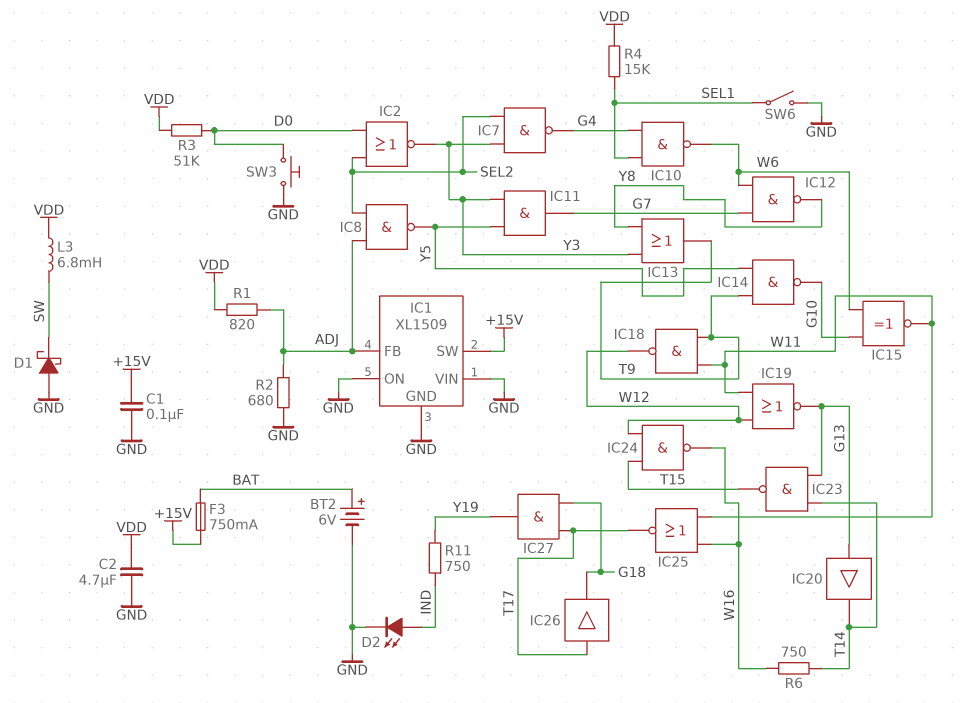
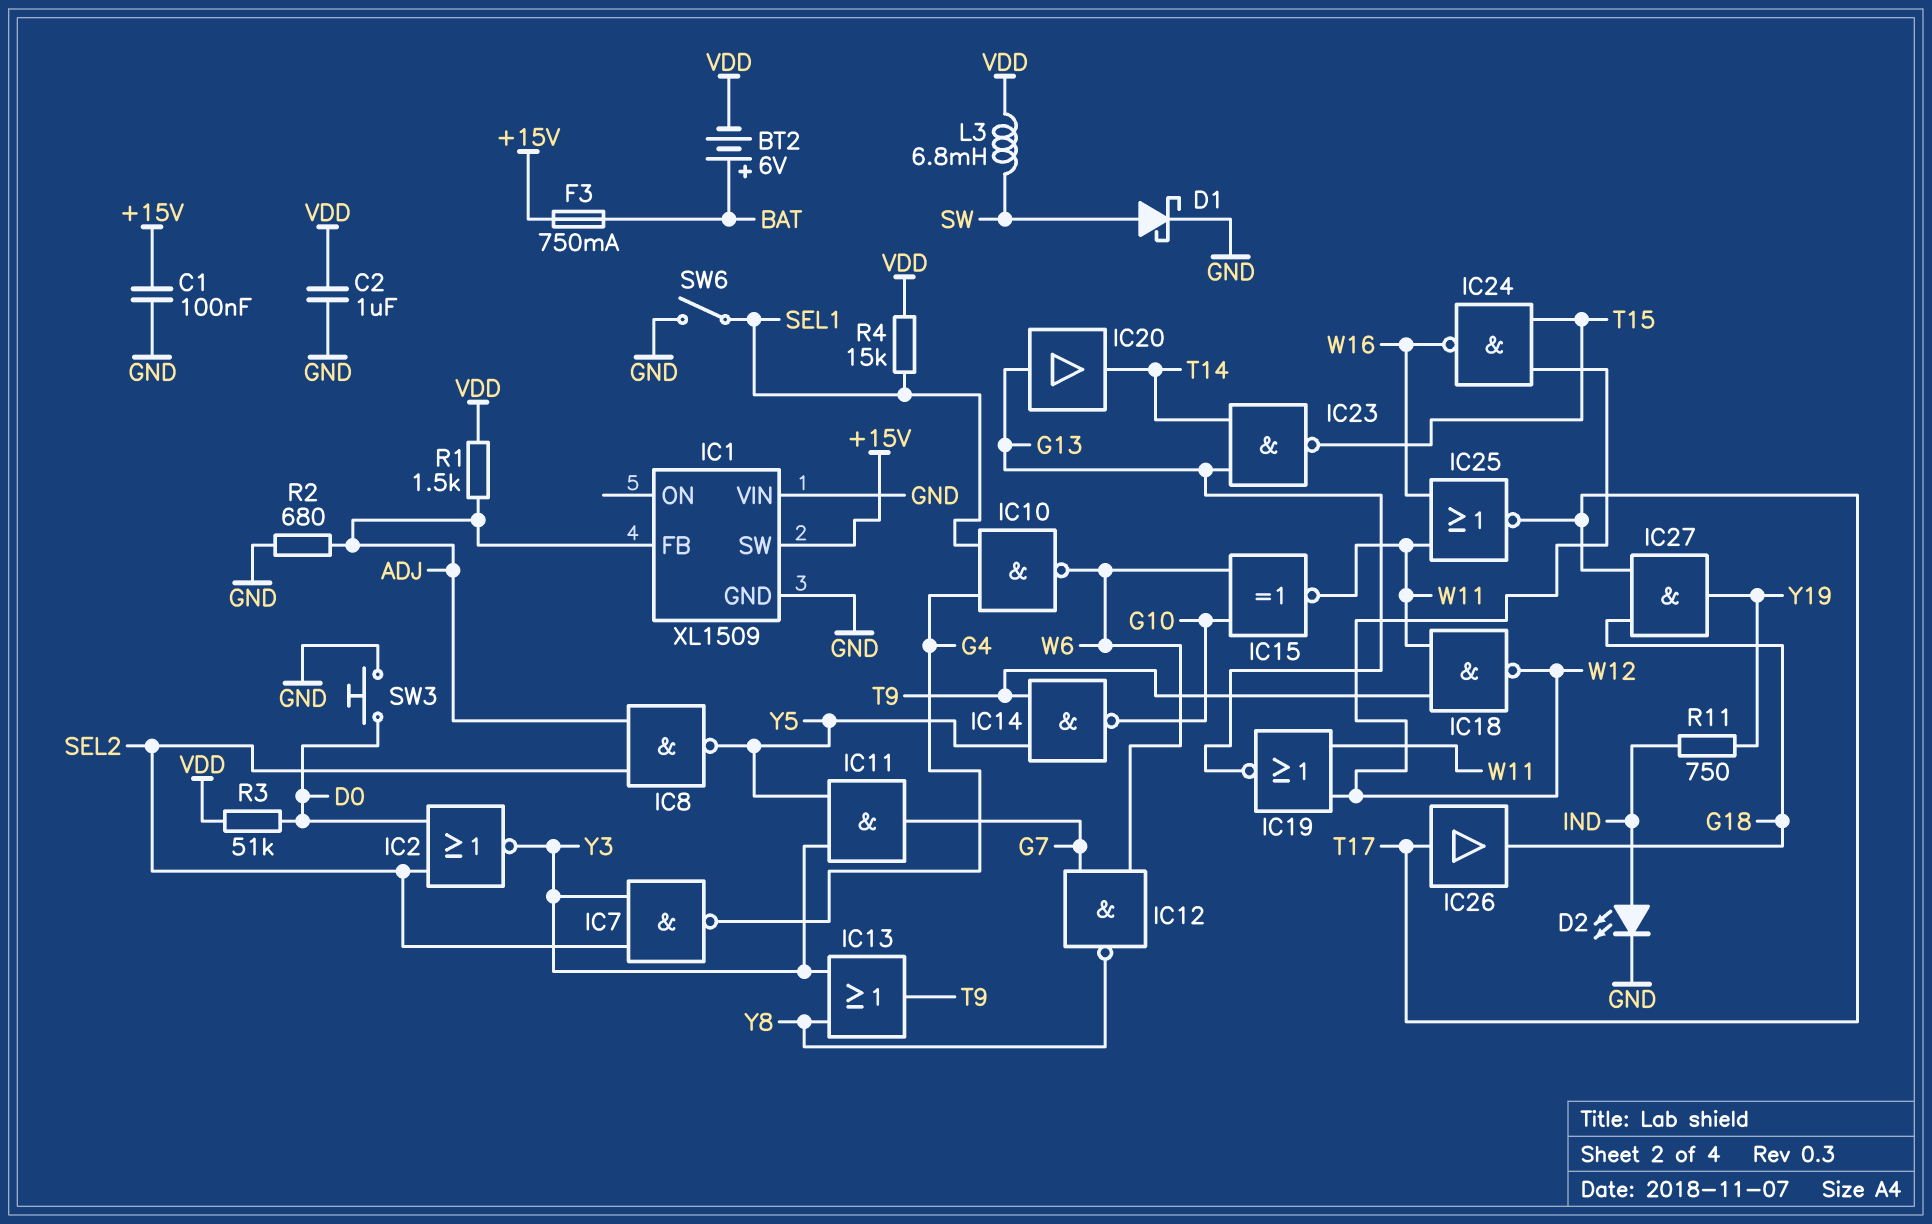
BT2: 6V (plus BAT, minus GND) -> 6V (plus BAT, minus VDD)
C2: 4.7uF (GND, VDD) -> 1uF (GND, VDD)
D1: schottky (A GND, K SW) -> schottky (A SW, K GND)
IC1 pin ON: GND -> none
R1: 820 (ADJ, VDD) -> 1.5k (ADJ, VDD)
R6: 750 (T14, W16) -> none

